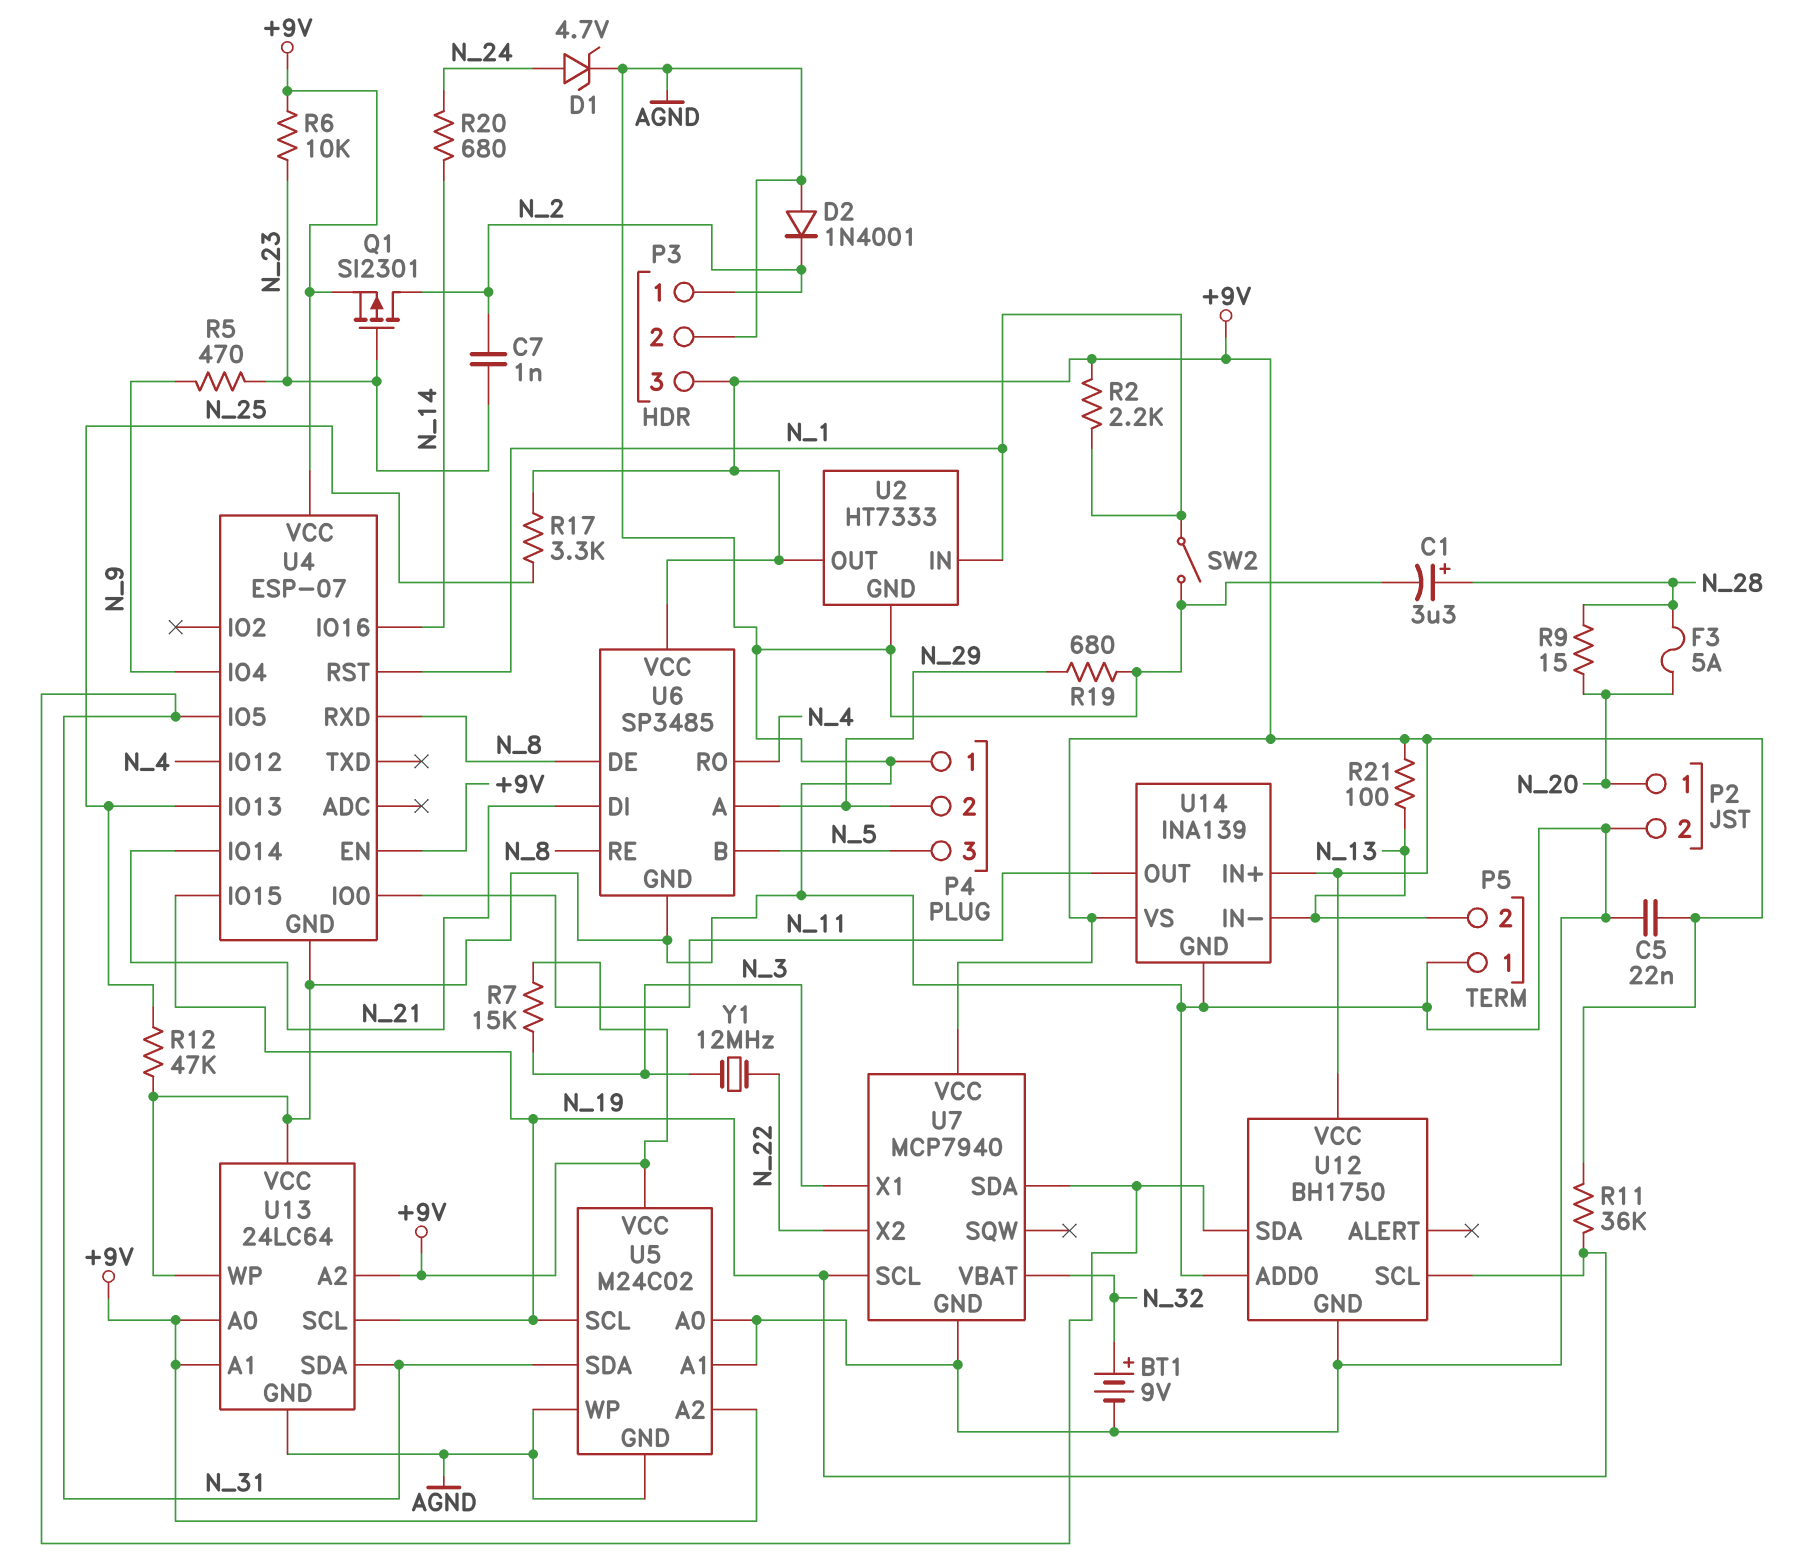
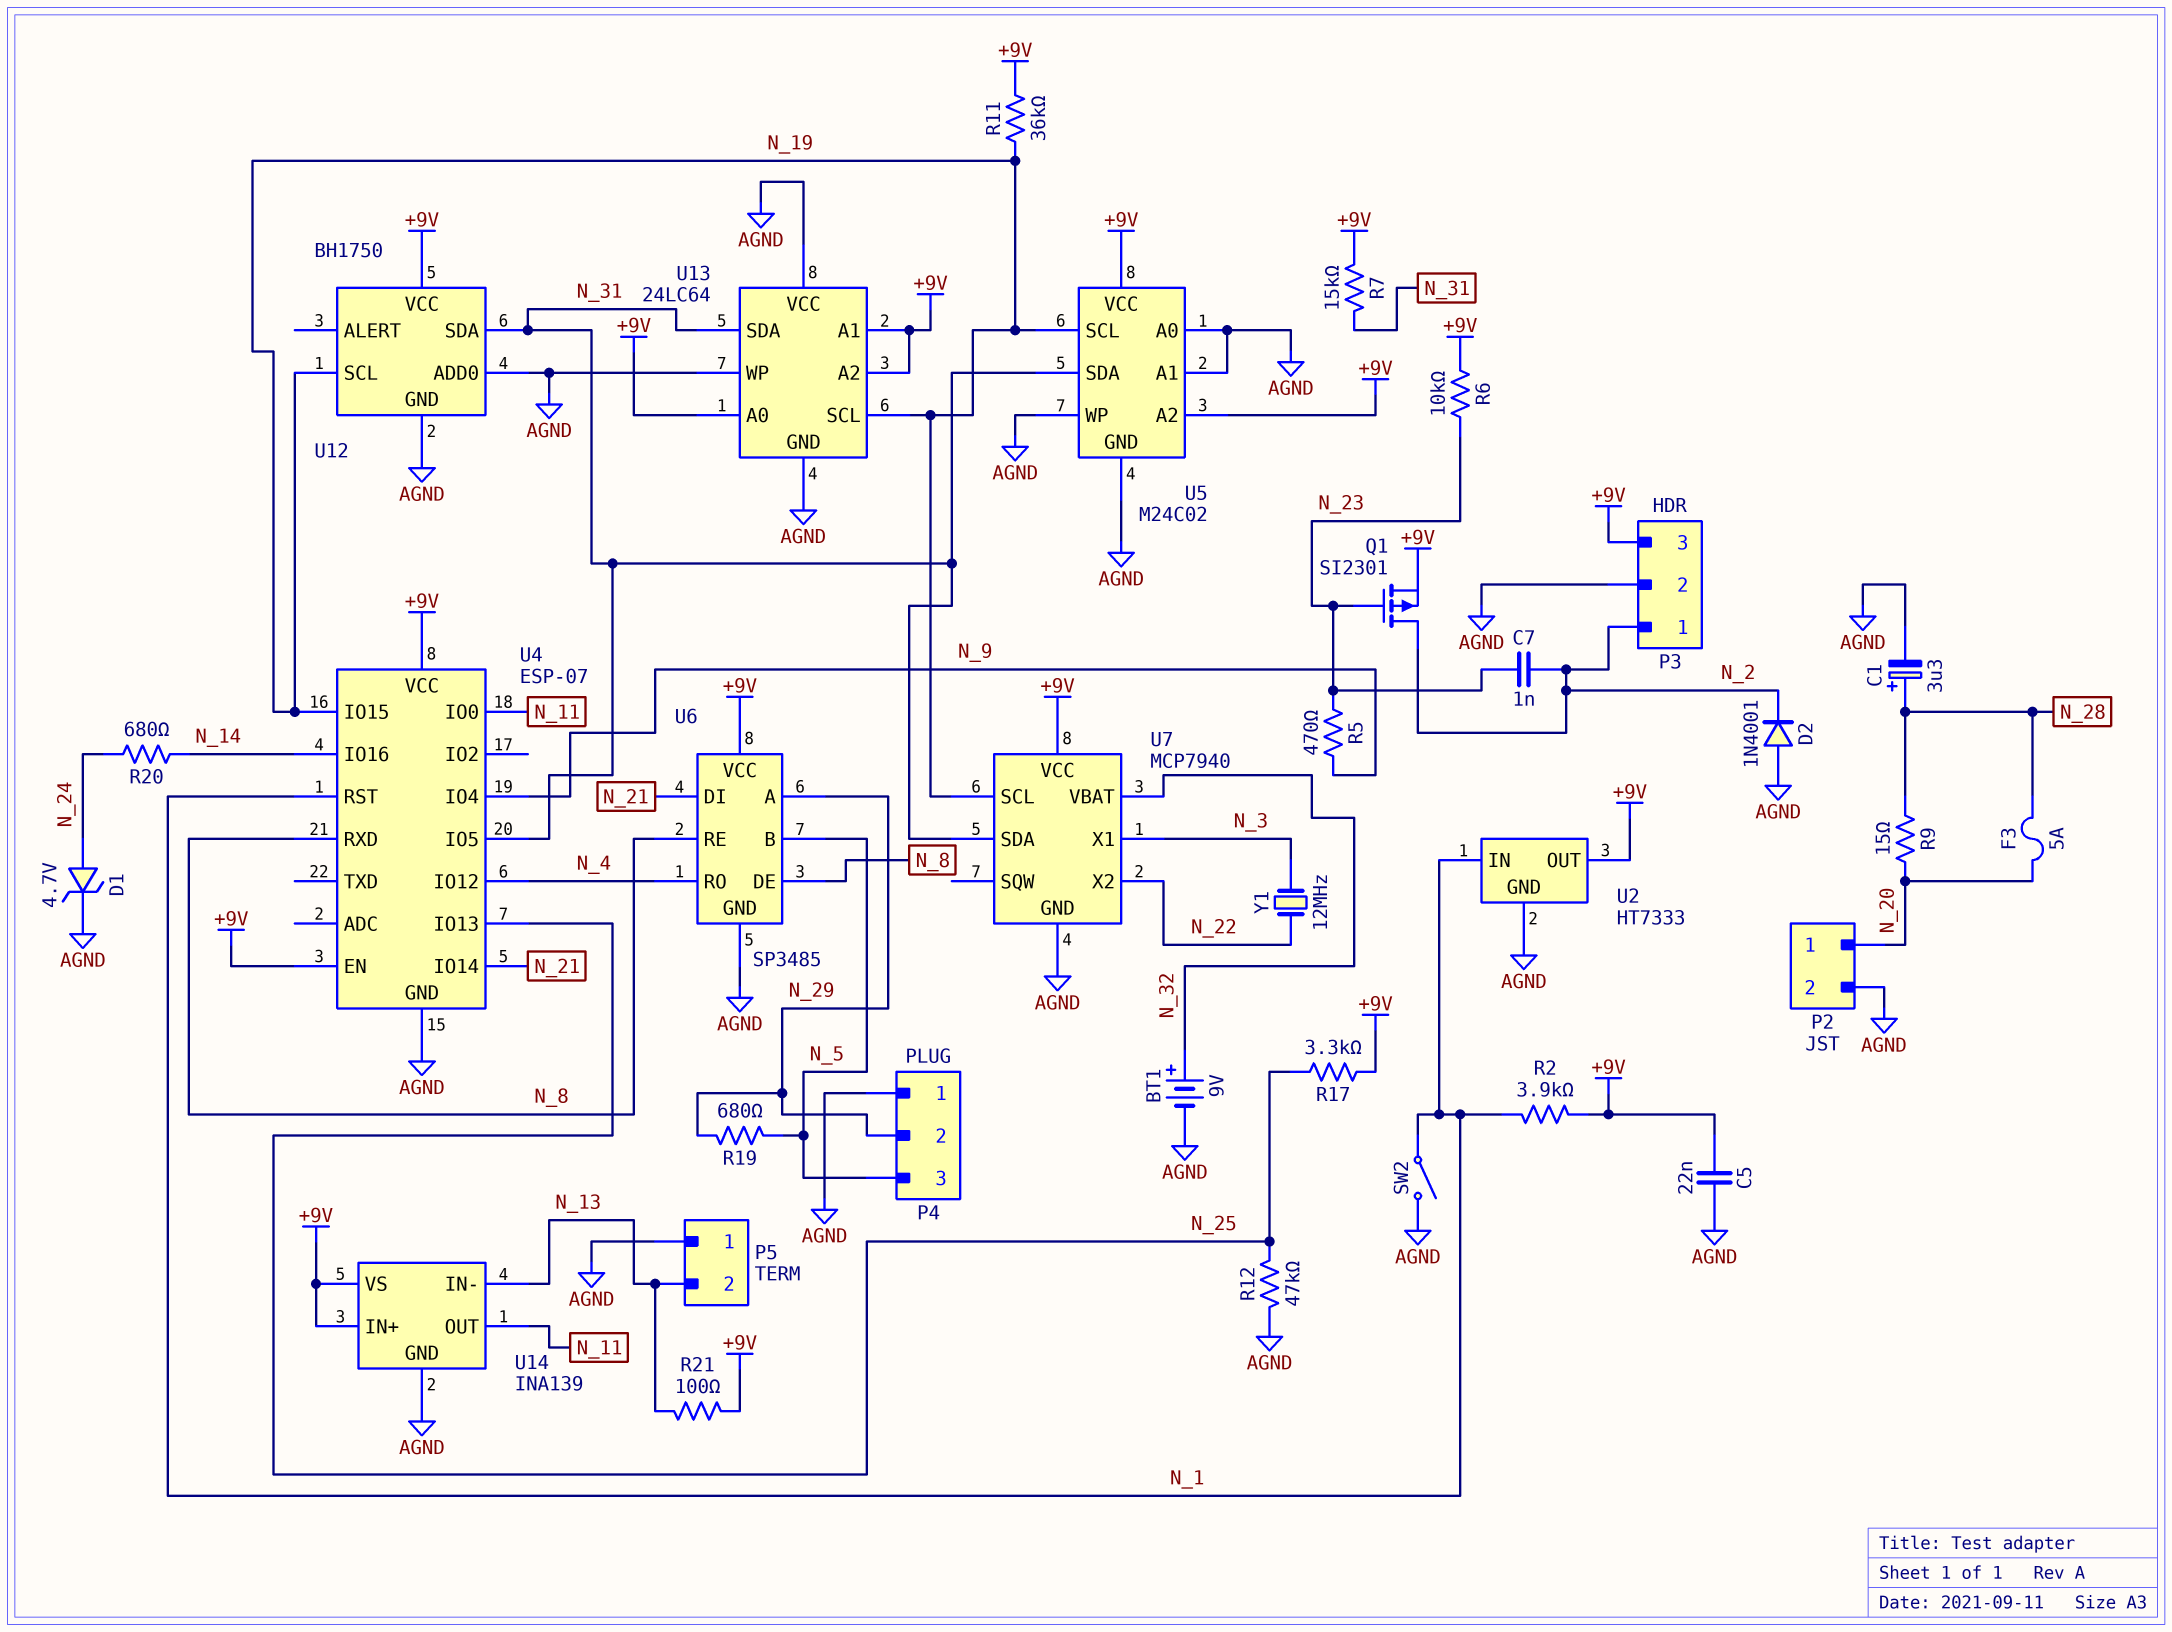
R2: 2.2k (+9V, N_1) -> 3.9k (+9V, N_1)
R7: 15k (+9V, N_3) -> 15k (+9V, N_31)
R19: 680 (AGND, N_29) -> 680 (N_5, N_29)

